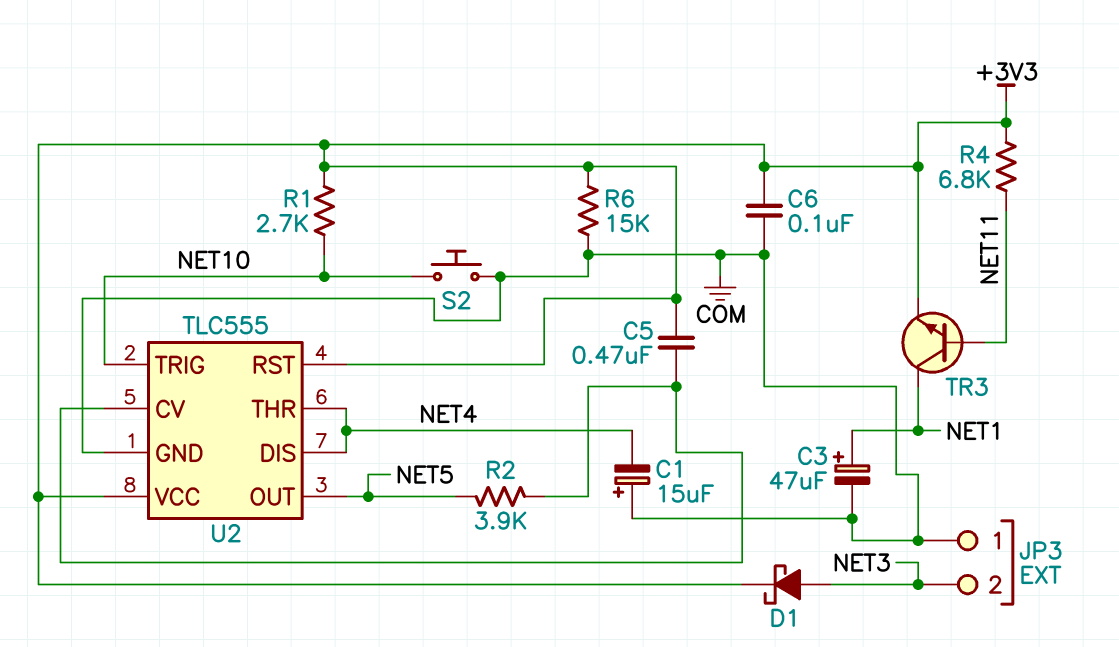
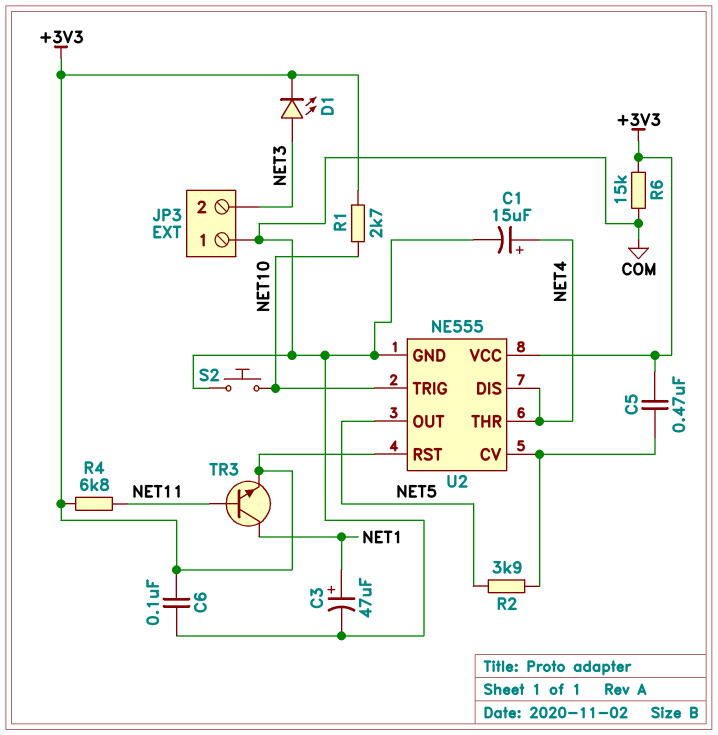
C1: 15uF (plus COM, minus NET4) -> 15uF (plus NET4, minus COM)
D1: schottky (A NET3, K +3V3) -> LED (A NET3, K +3V3)
U2: TLC555 -> NE555

